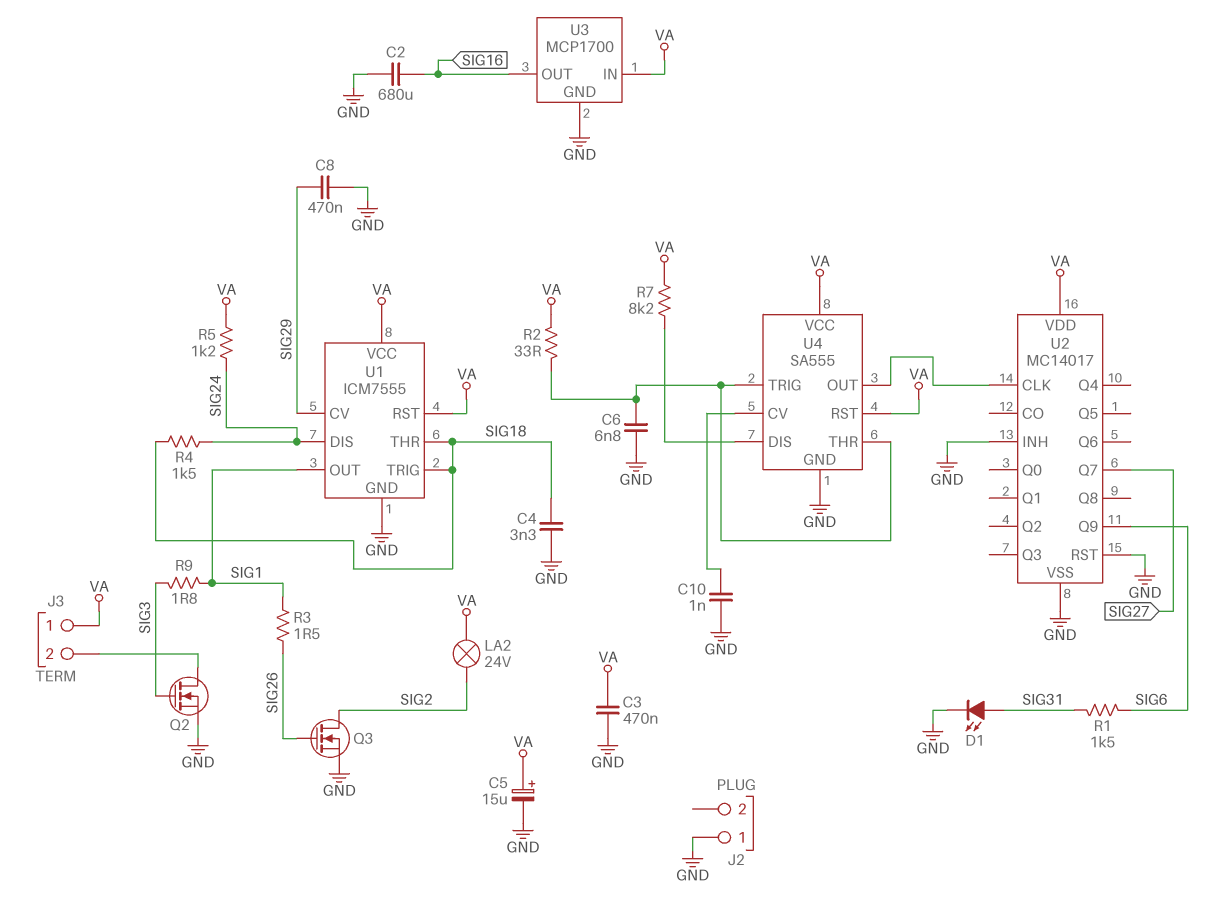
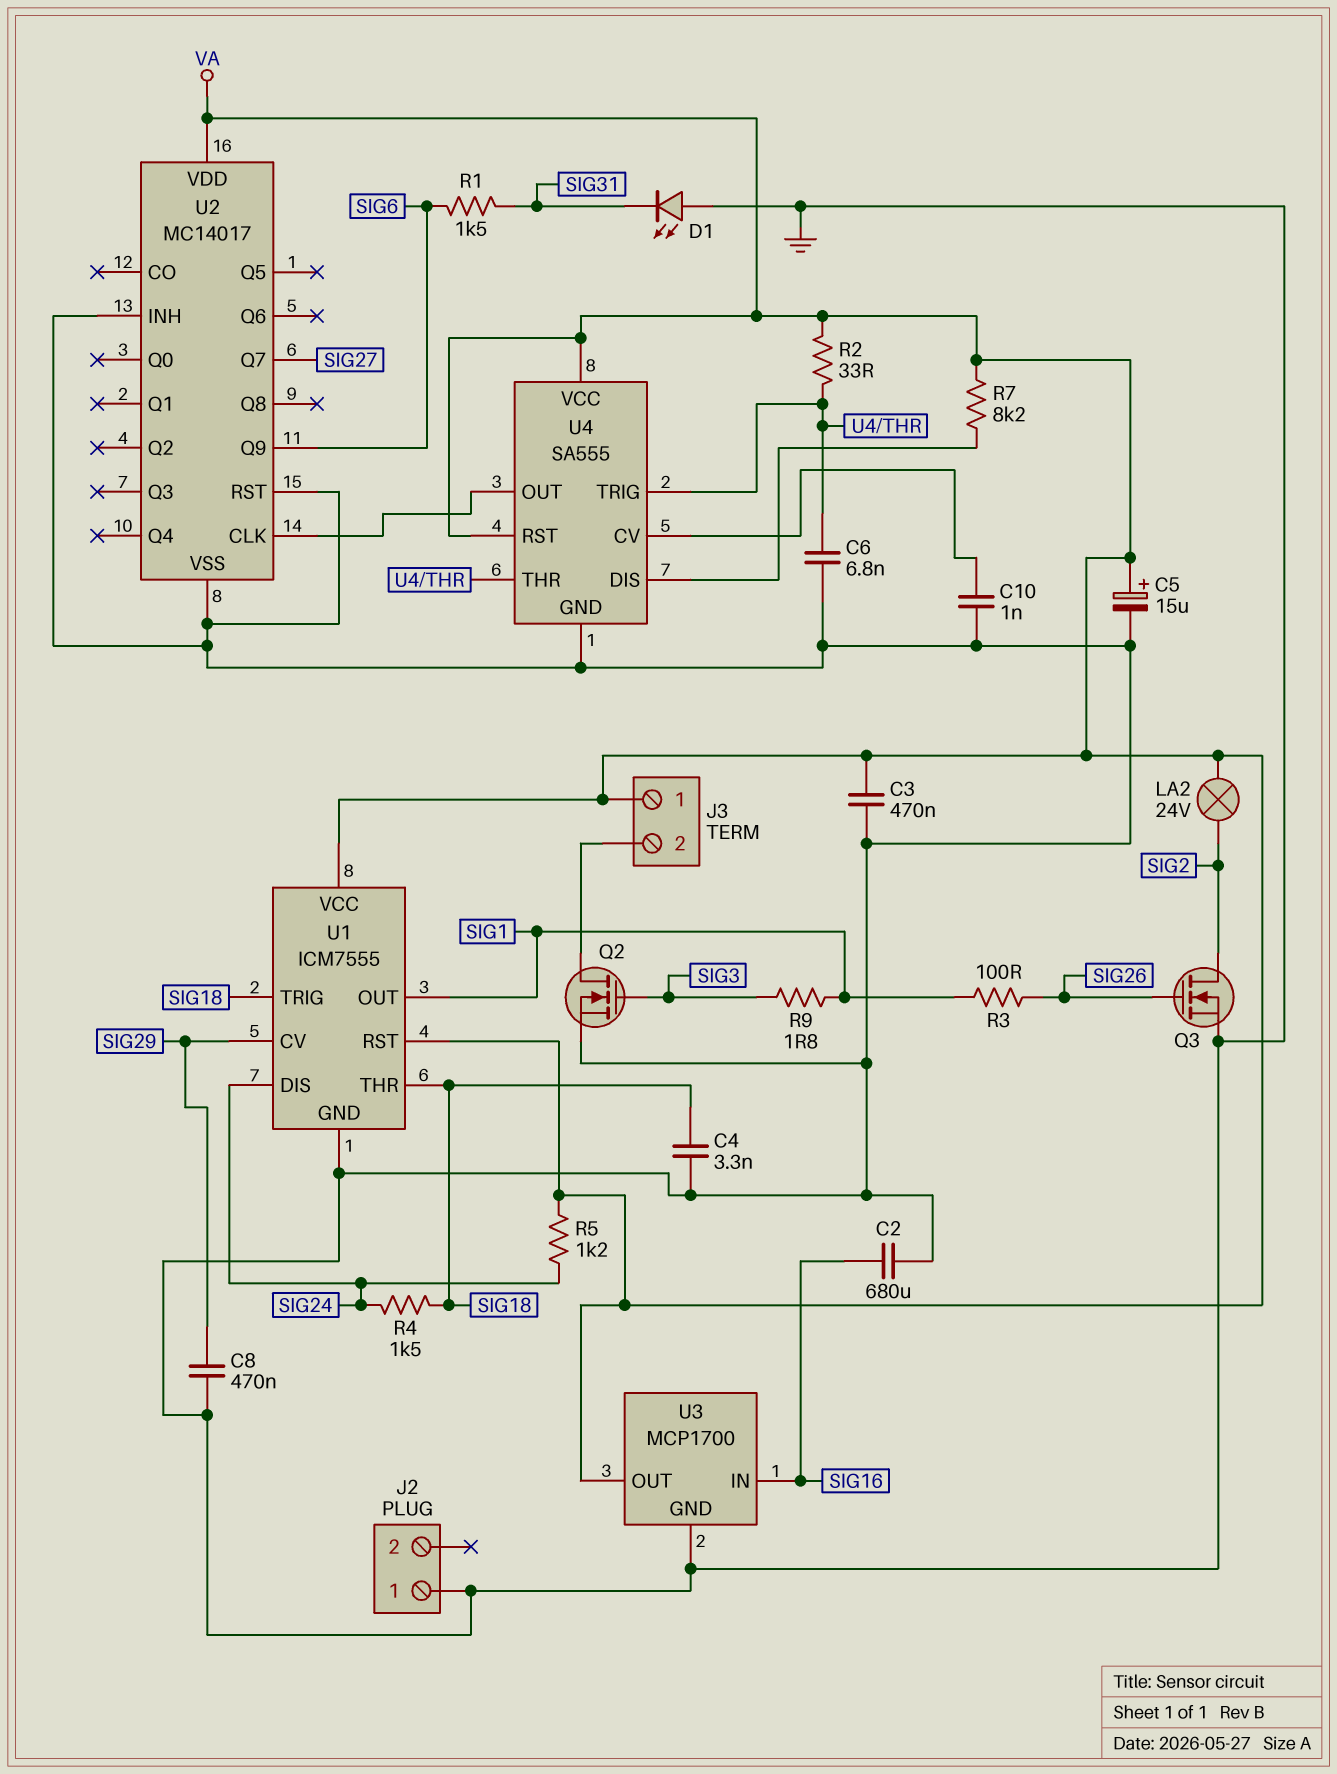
D1: LED (A SIG31, K GND) -> LED (A GND, K SIG31)
R3: 1.5 (SIG1, SIG26) -> 100 (SIG1, SIG26)
U3 pin IN: VA -> SIG16
U3 pin OUT: SIG16 -> VA

